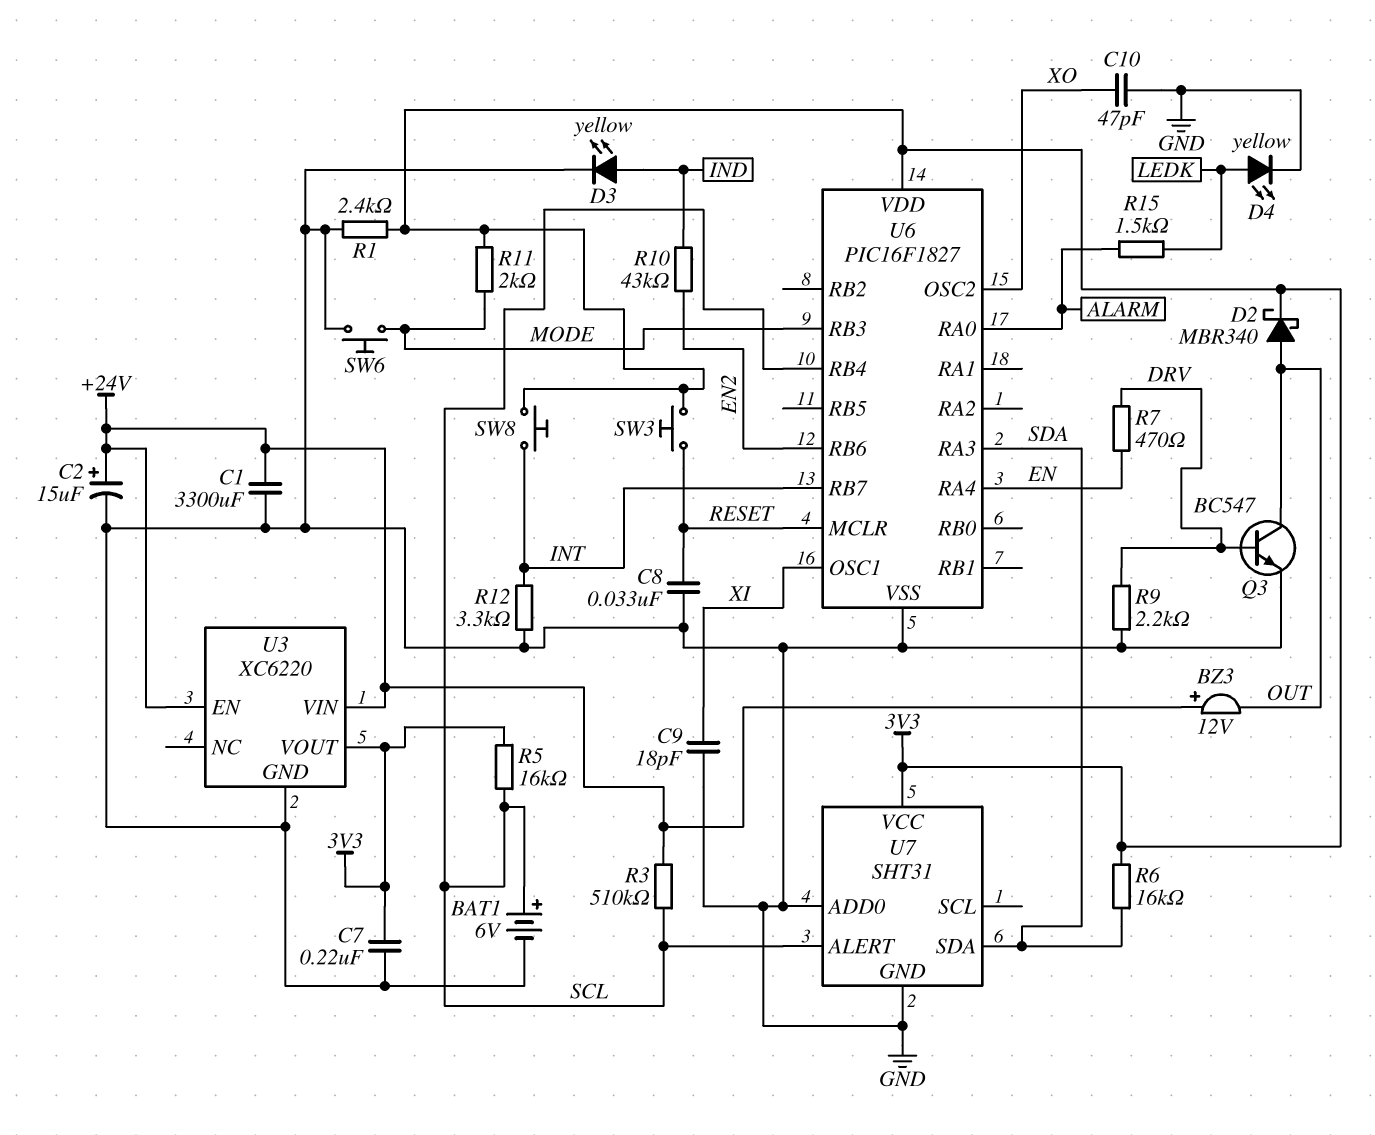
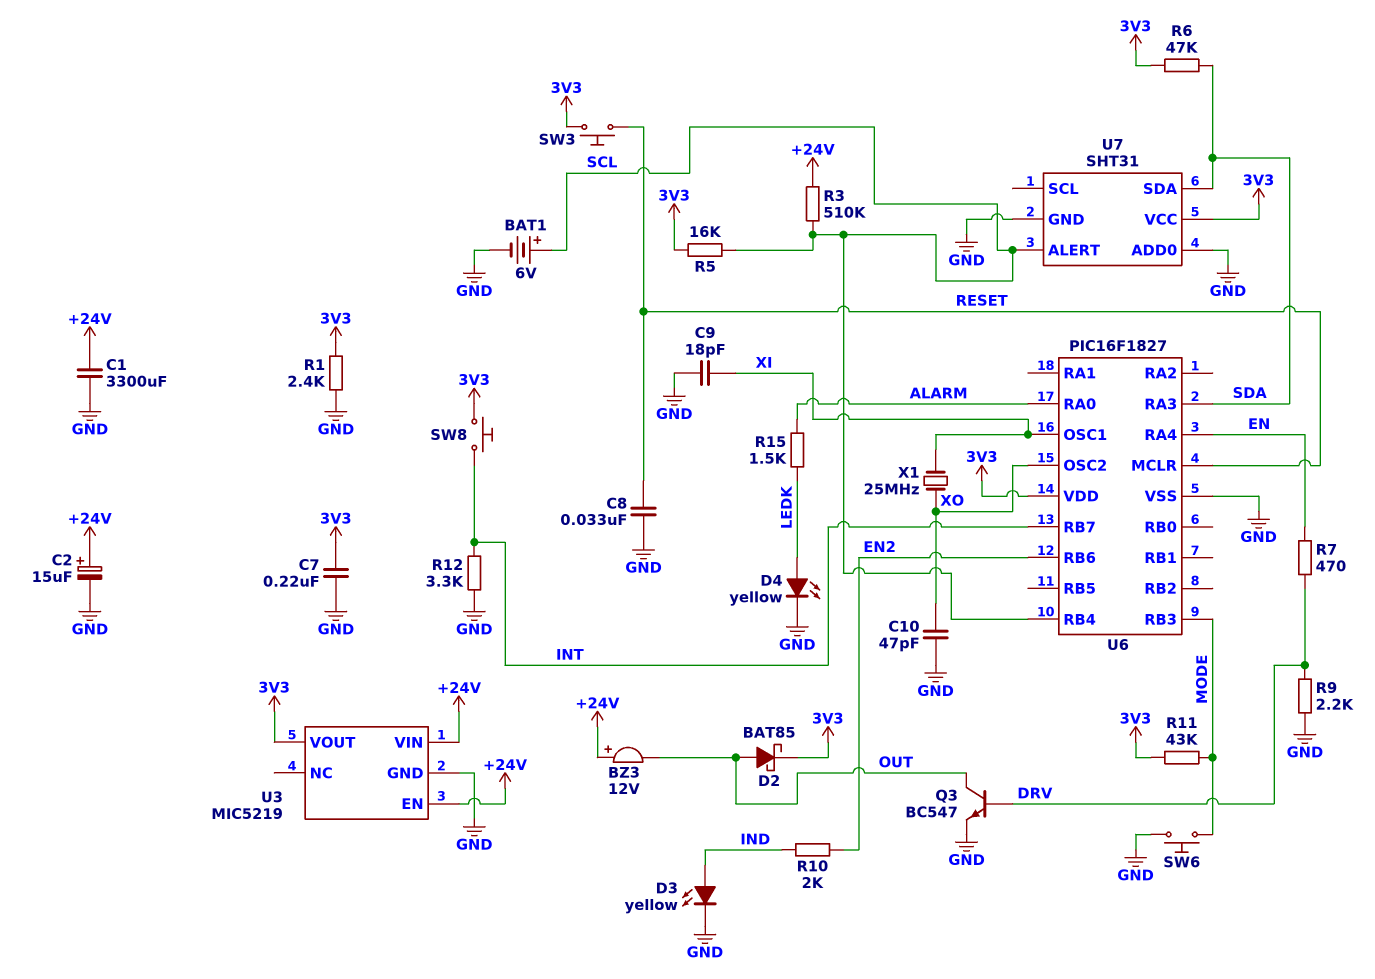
D2: schottky MBR340 (A OUT, K 3V3) -> schottky BAT85 (A OUT, K 3V3)
R6: 16k (3V3, SDA) -> 47k (3V3, SDA)
R10: 43k (EN2, IND) -> 2k (EN2, IND)
R11: 2k (3V3, MODE) -> 43k (3V3, MODE)
U3: XC6220 -> MIC5219
X1: none -> 25MHz (XI, XO)

